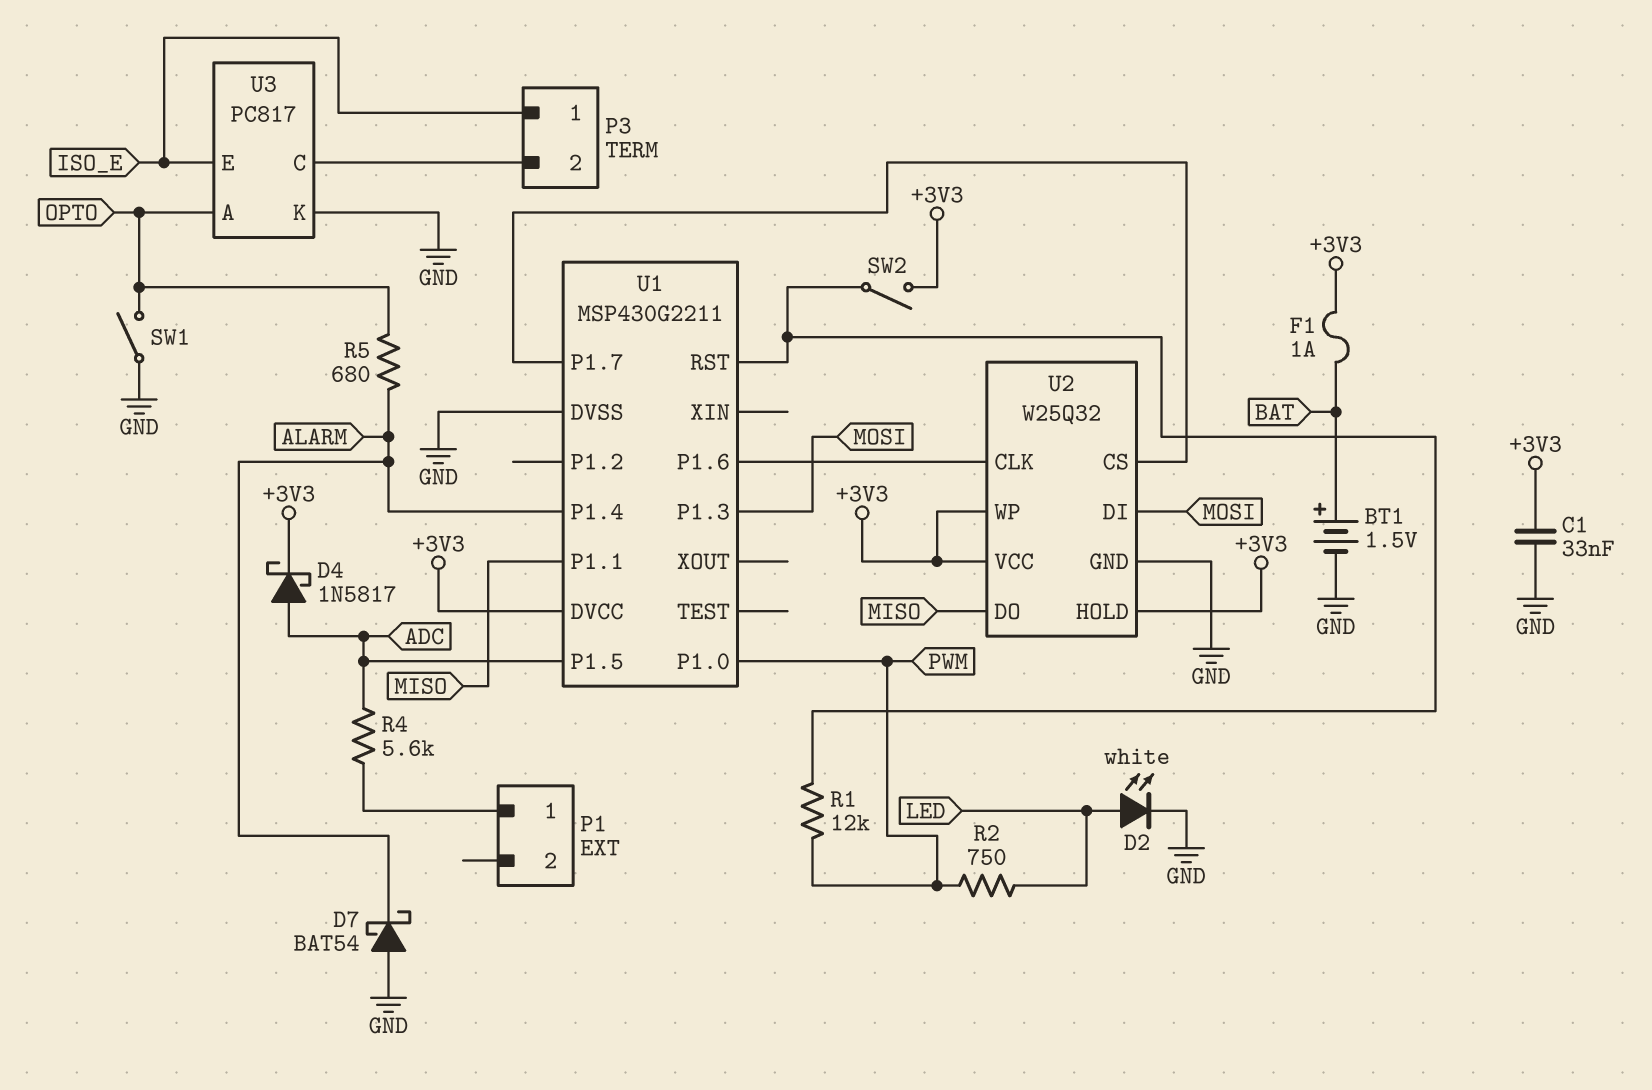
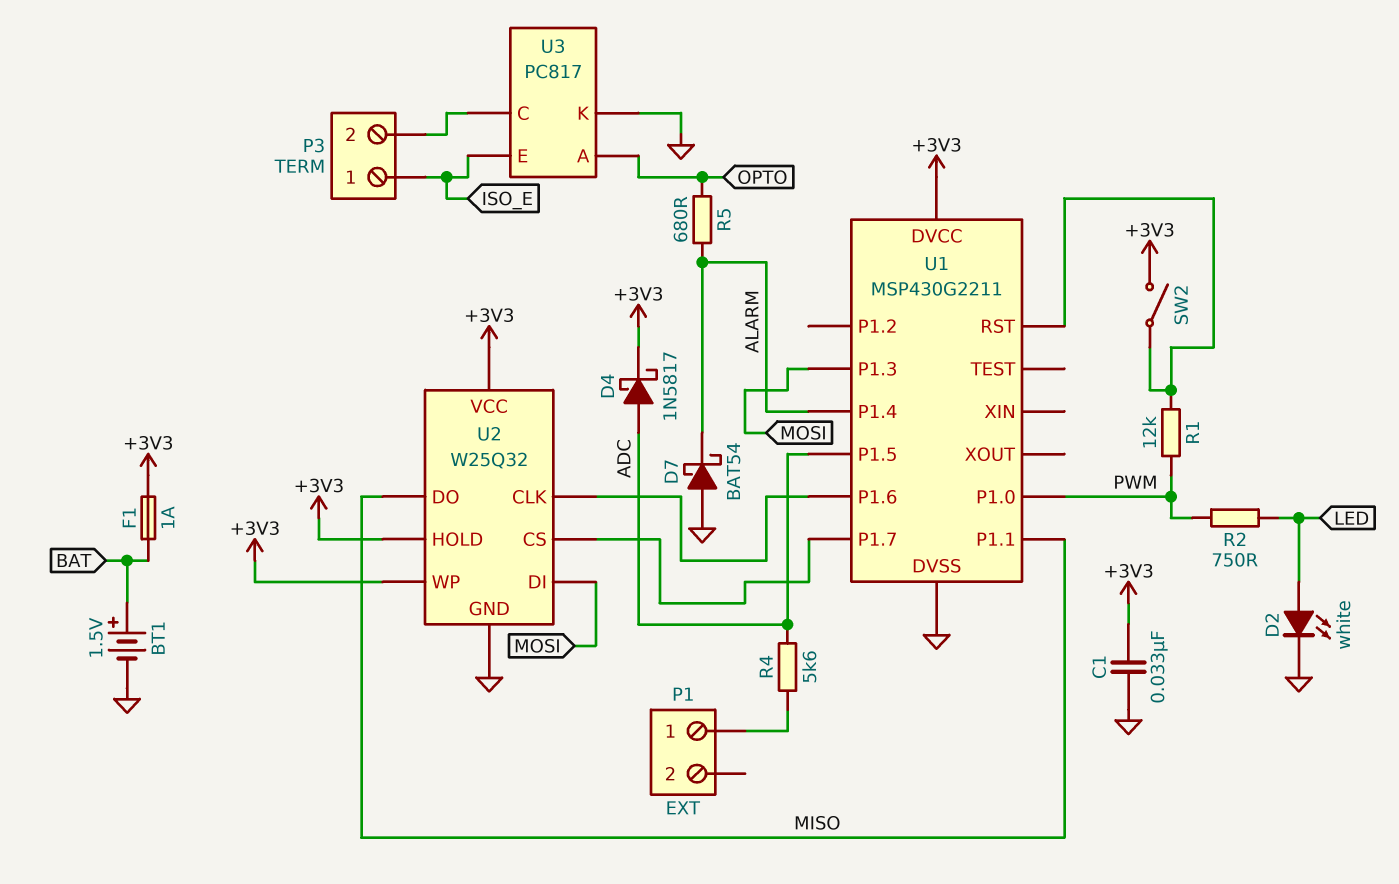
SW1: switch (GND, OPTO) -> none

